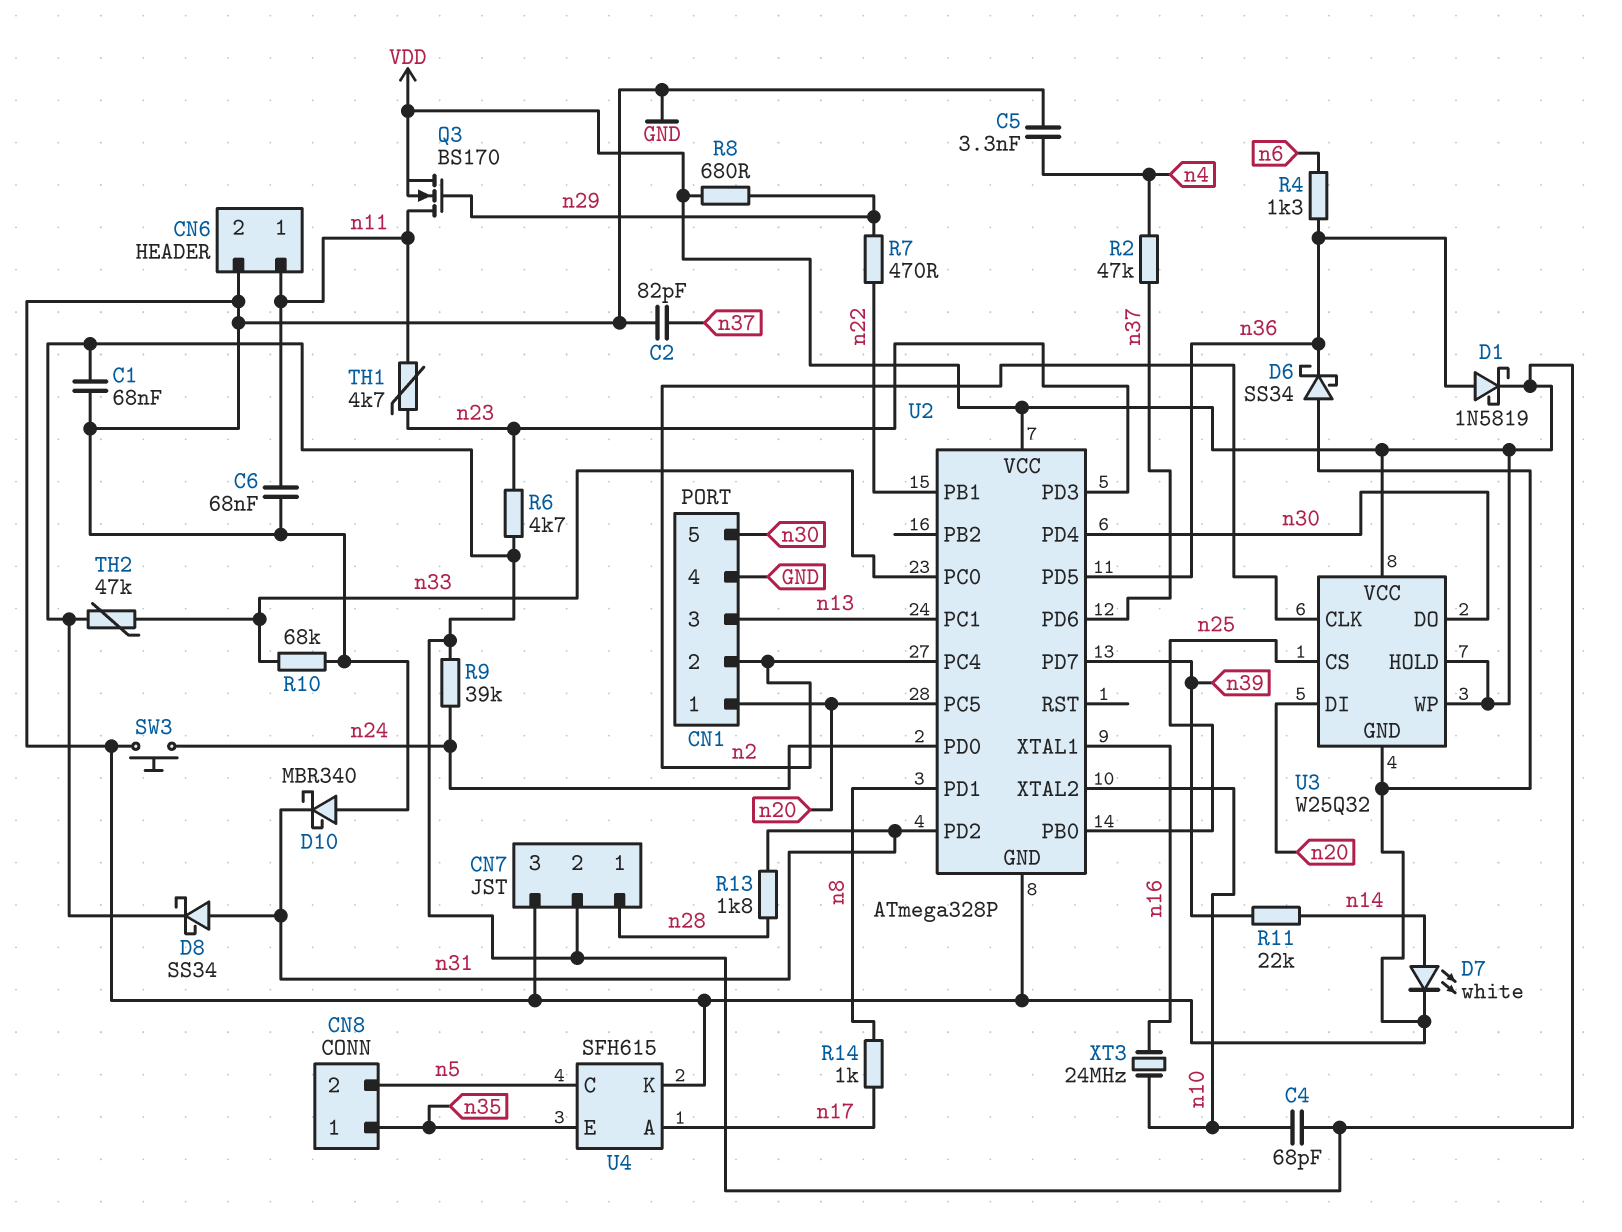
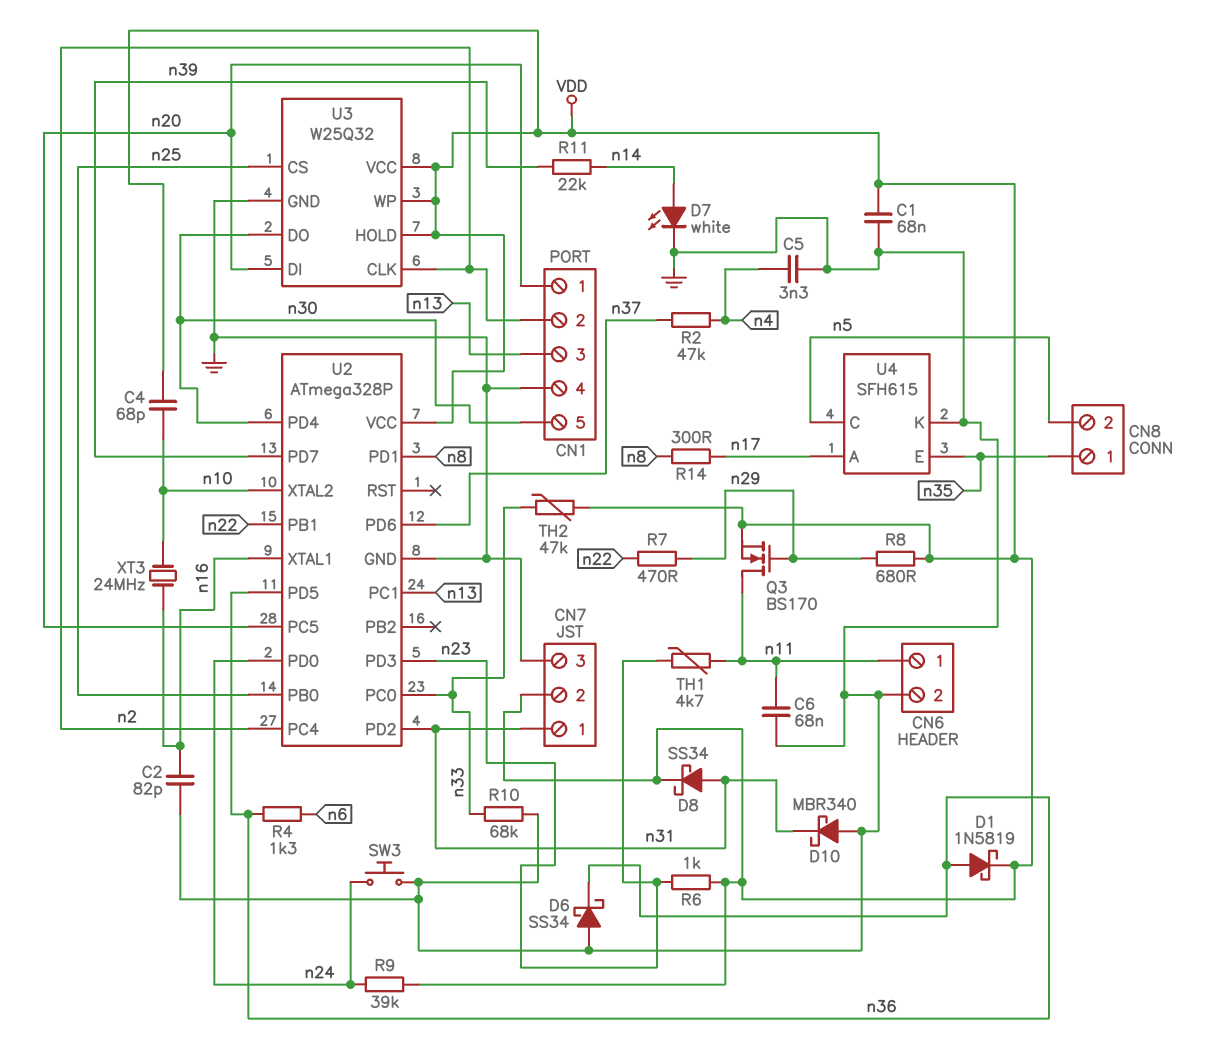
C2: 82pF (GND, n37) -> 82pF (GND, n16)
CN7 pin 1: n28 -> n31
R6: 4.7k (VDD, n23) -> 1k (VDD, n23)
R13: 1.8k (n28, n31) -> none
R14: 1k (n8, n17) -> 300 (n8, n17)

